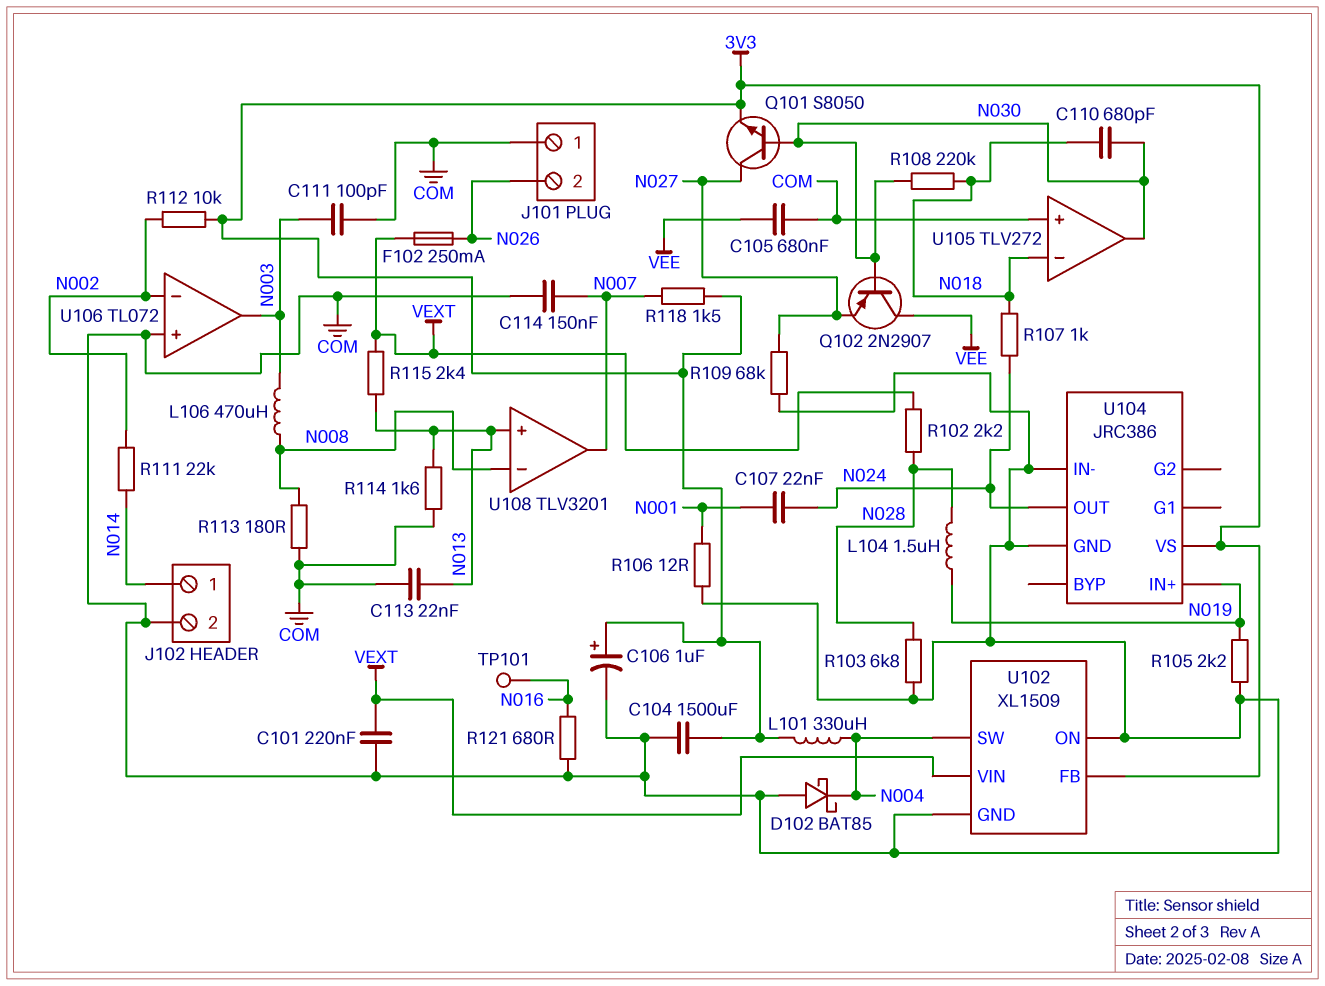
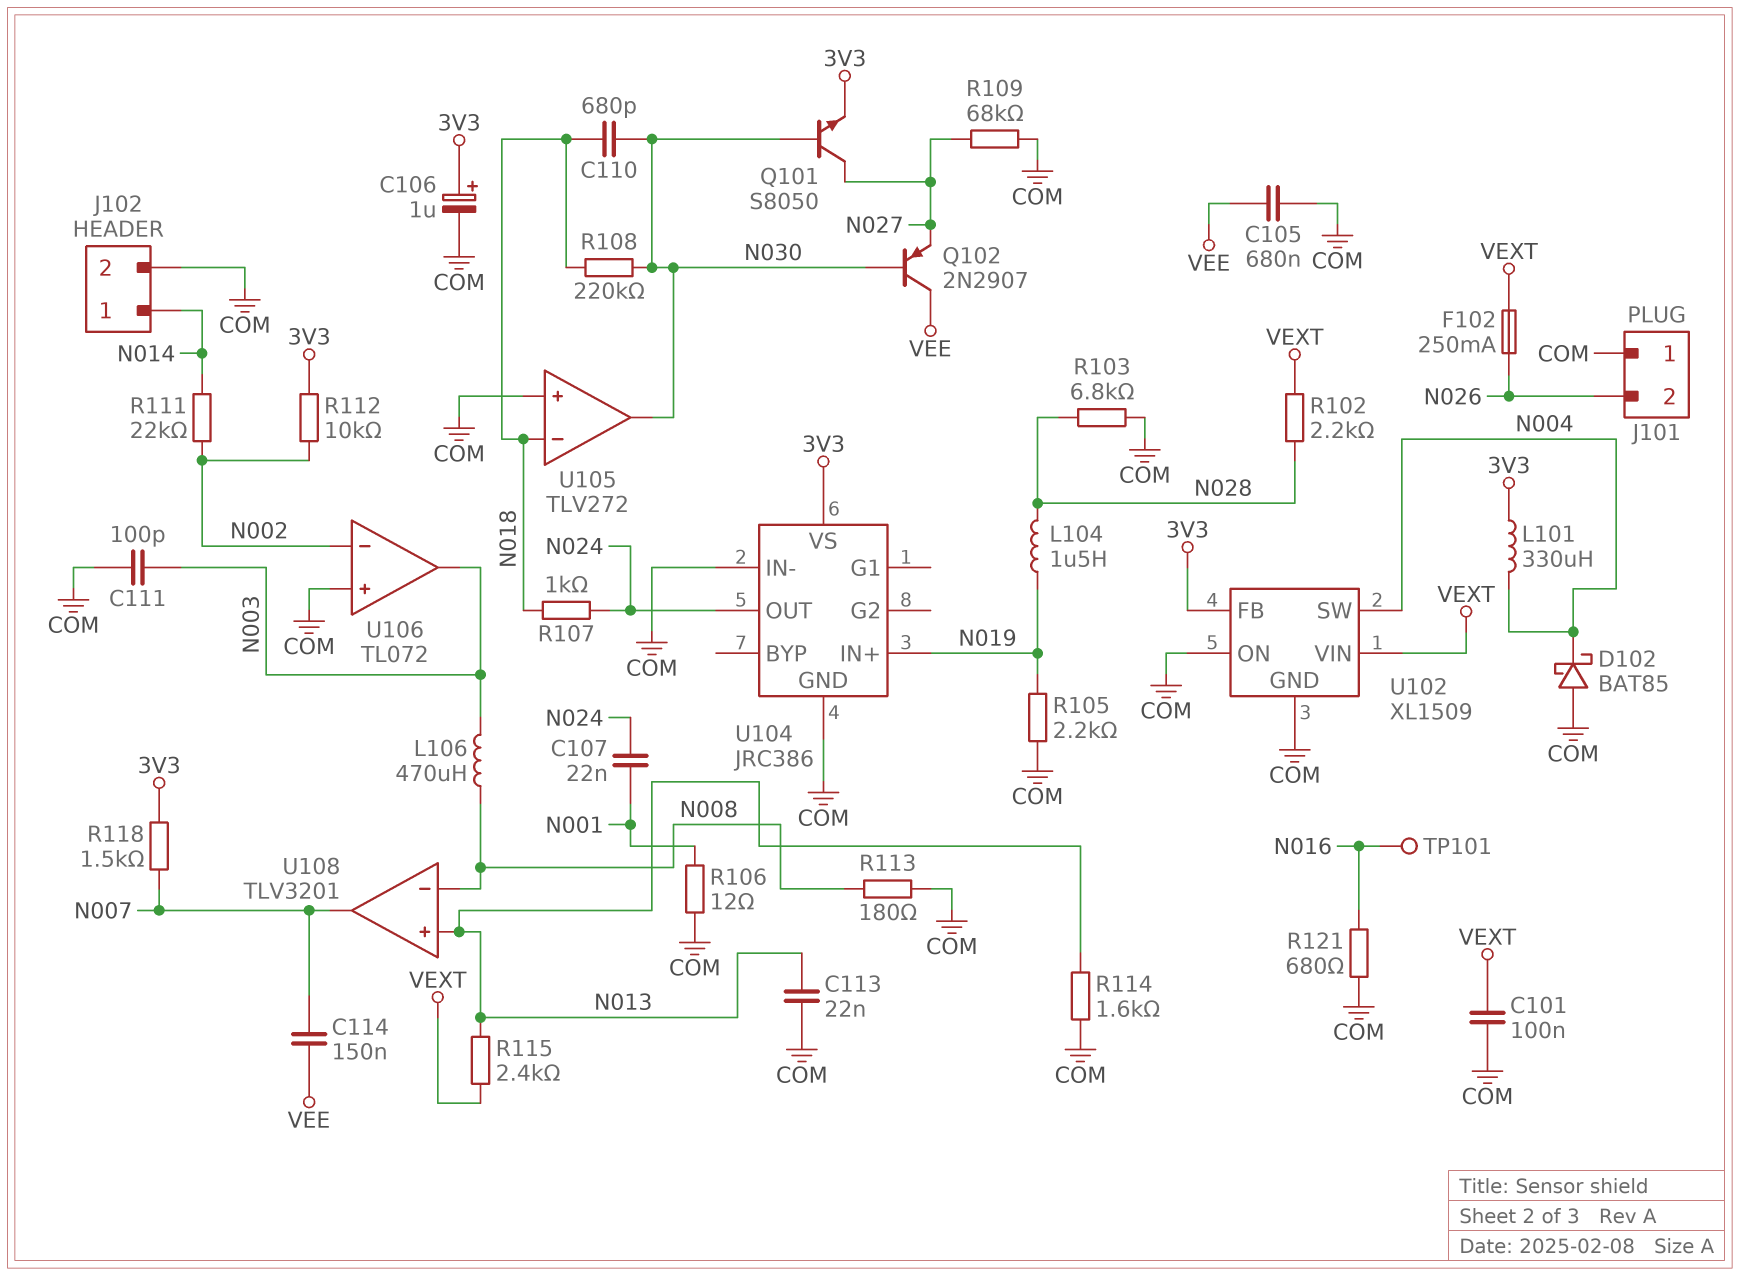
C101: 220nF (COM, VEXT) -> 100nF (COM, VEXT)
C104: 1500uF (3V3, COM) -> none
C114: 150nF (COM, N007) -> 150nF (N007, VEE)

